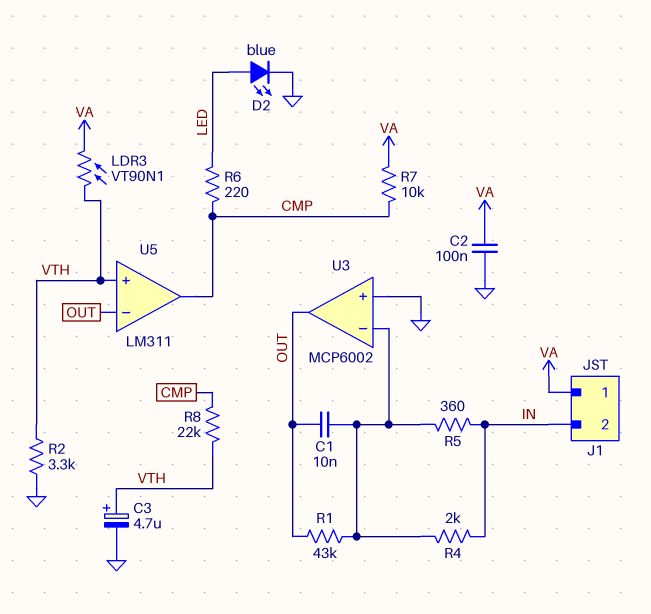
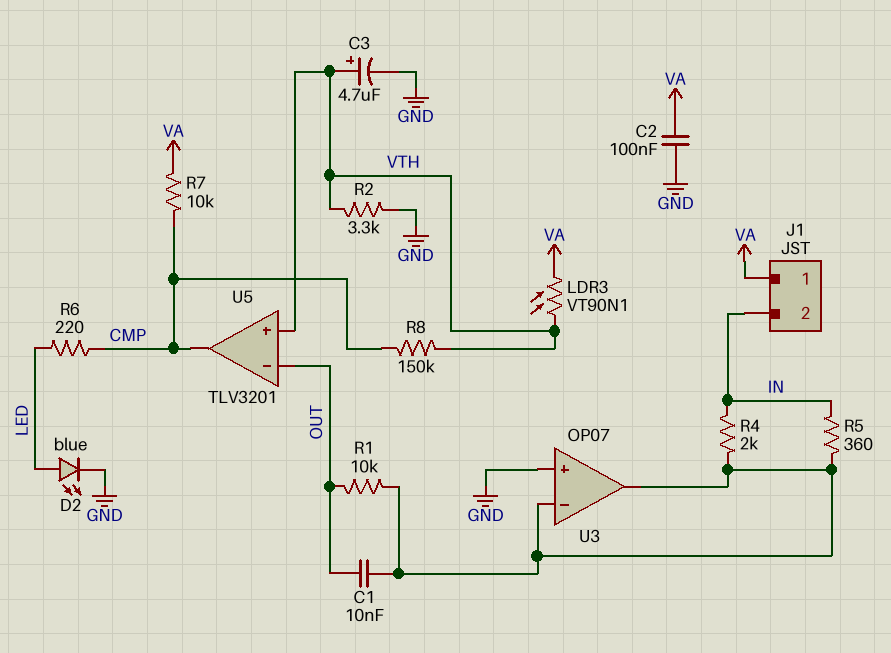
R1: 43k (OUT, U3/in-) -> 10k (OUT, U3/in-)
R8: 22k (CMP, VTH) -> 150k (CMP, VTH)
U3: MCP6002 -> OP07
U3 pin out: OUT -> U3/in-
U5: LM311 -> TLV3201

